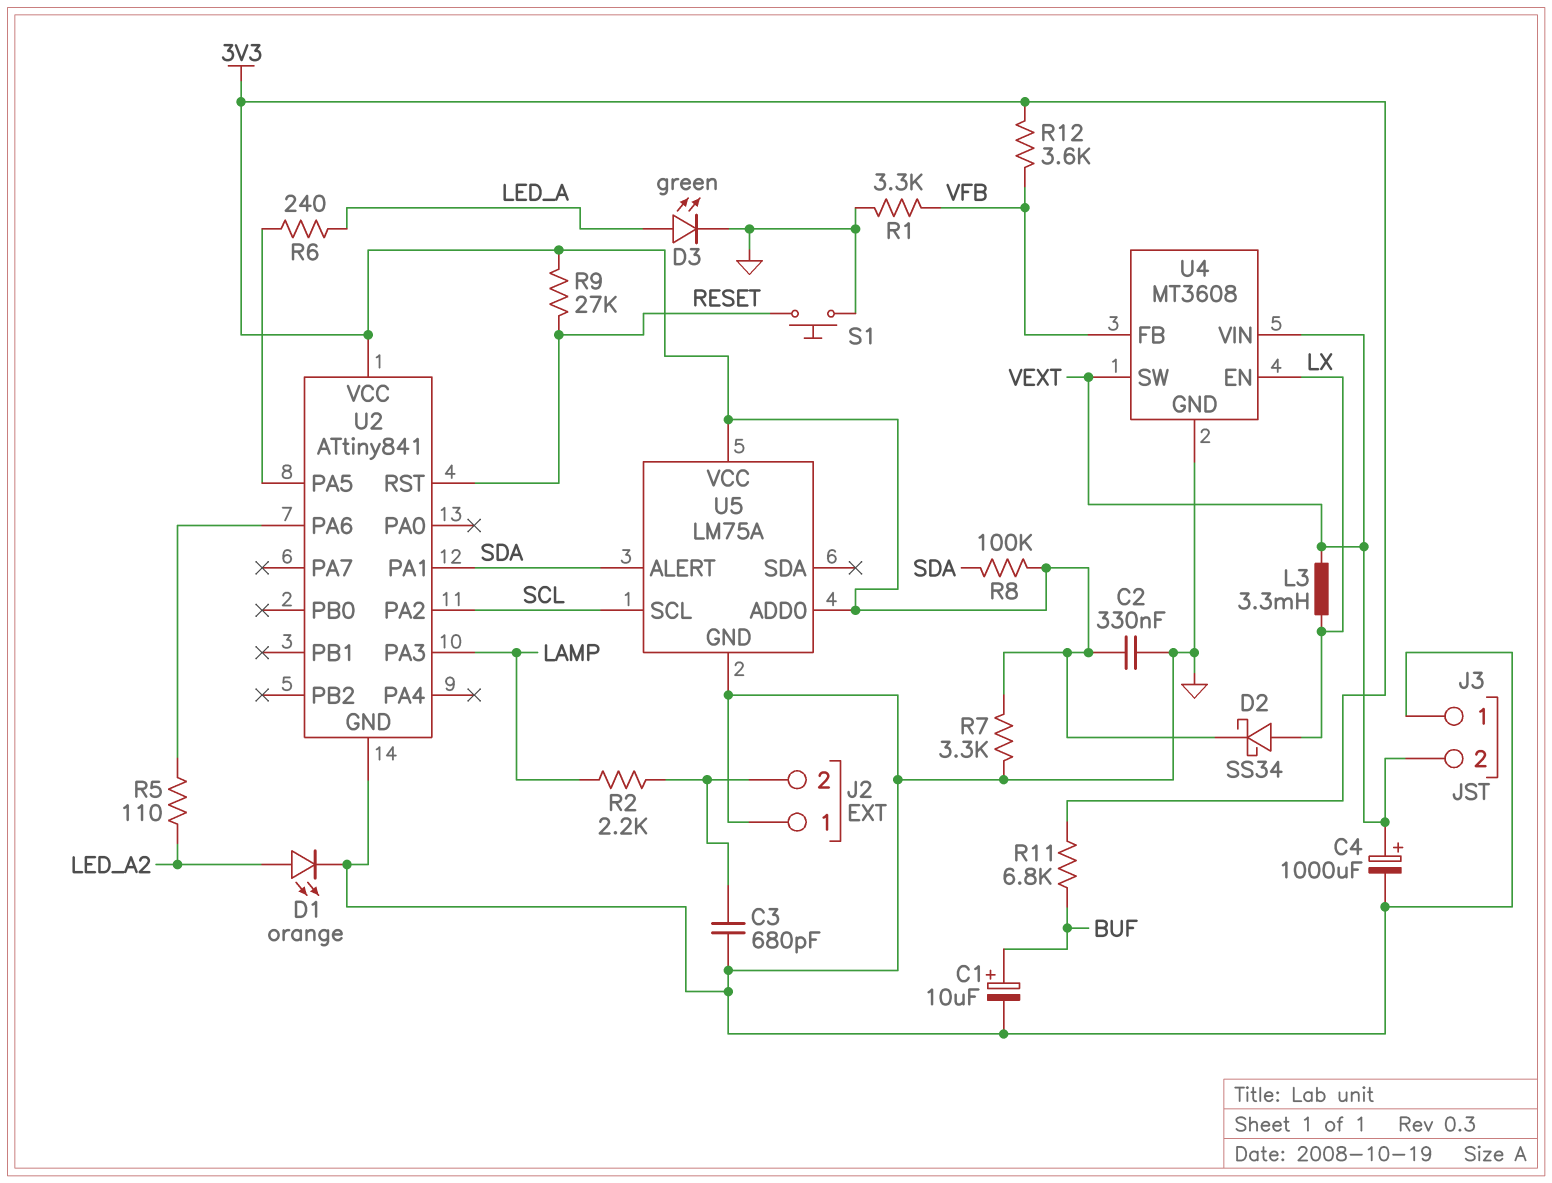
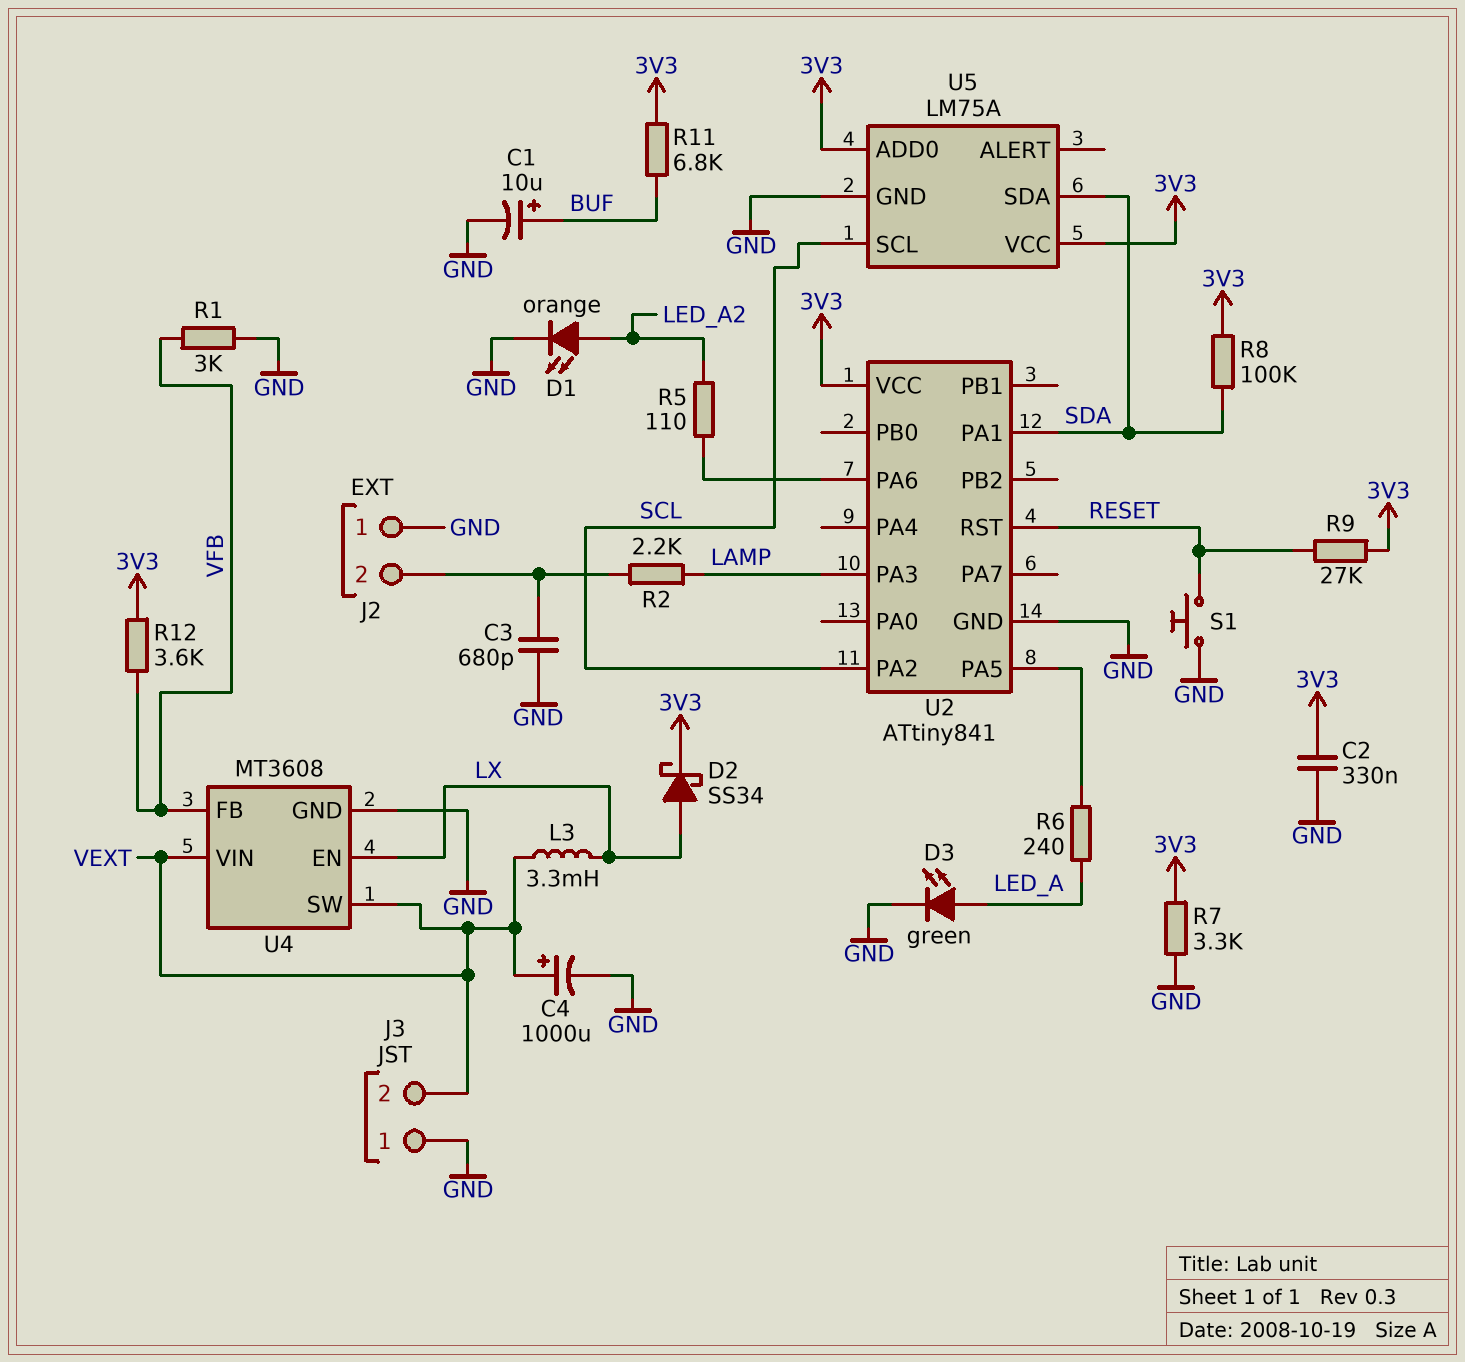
R1: 3.3k (GND, VFB) -> 3k (GND, VFB)
U5 pin ALERT: SDA -> none
U5 pin SDA: none -> SDA

